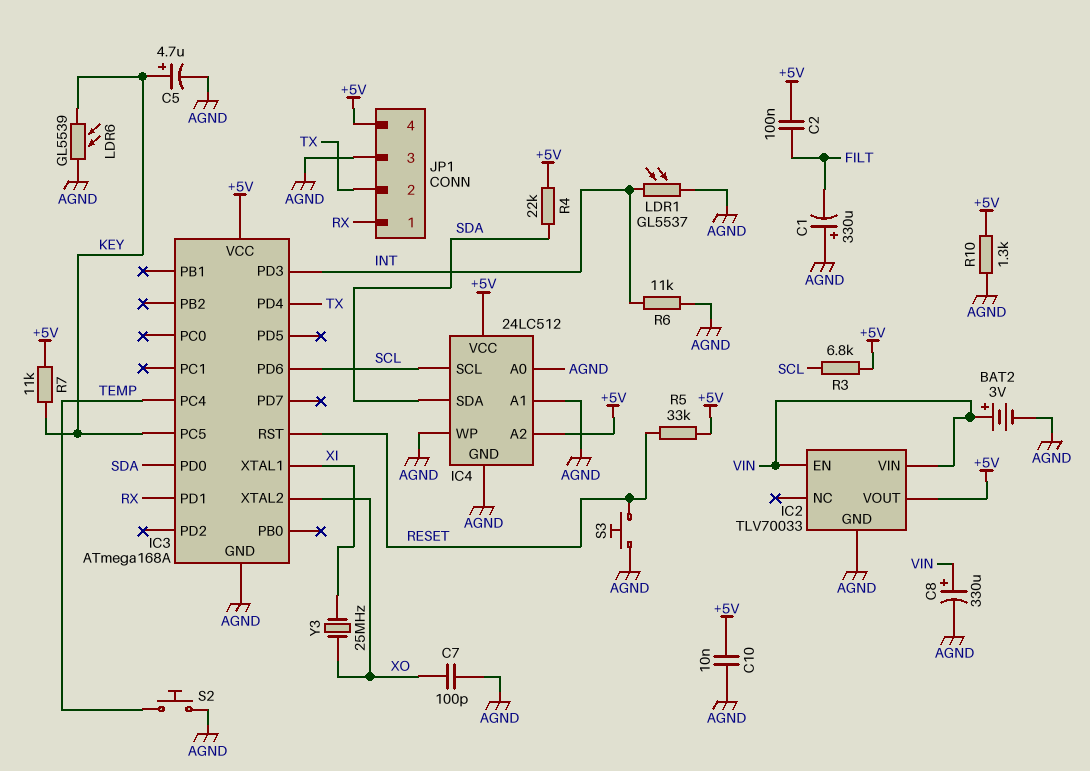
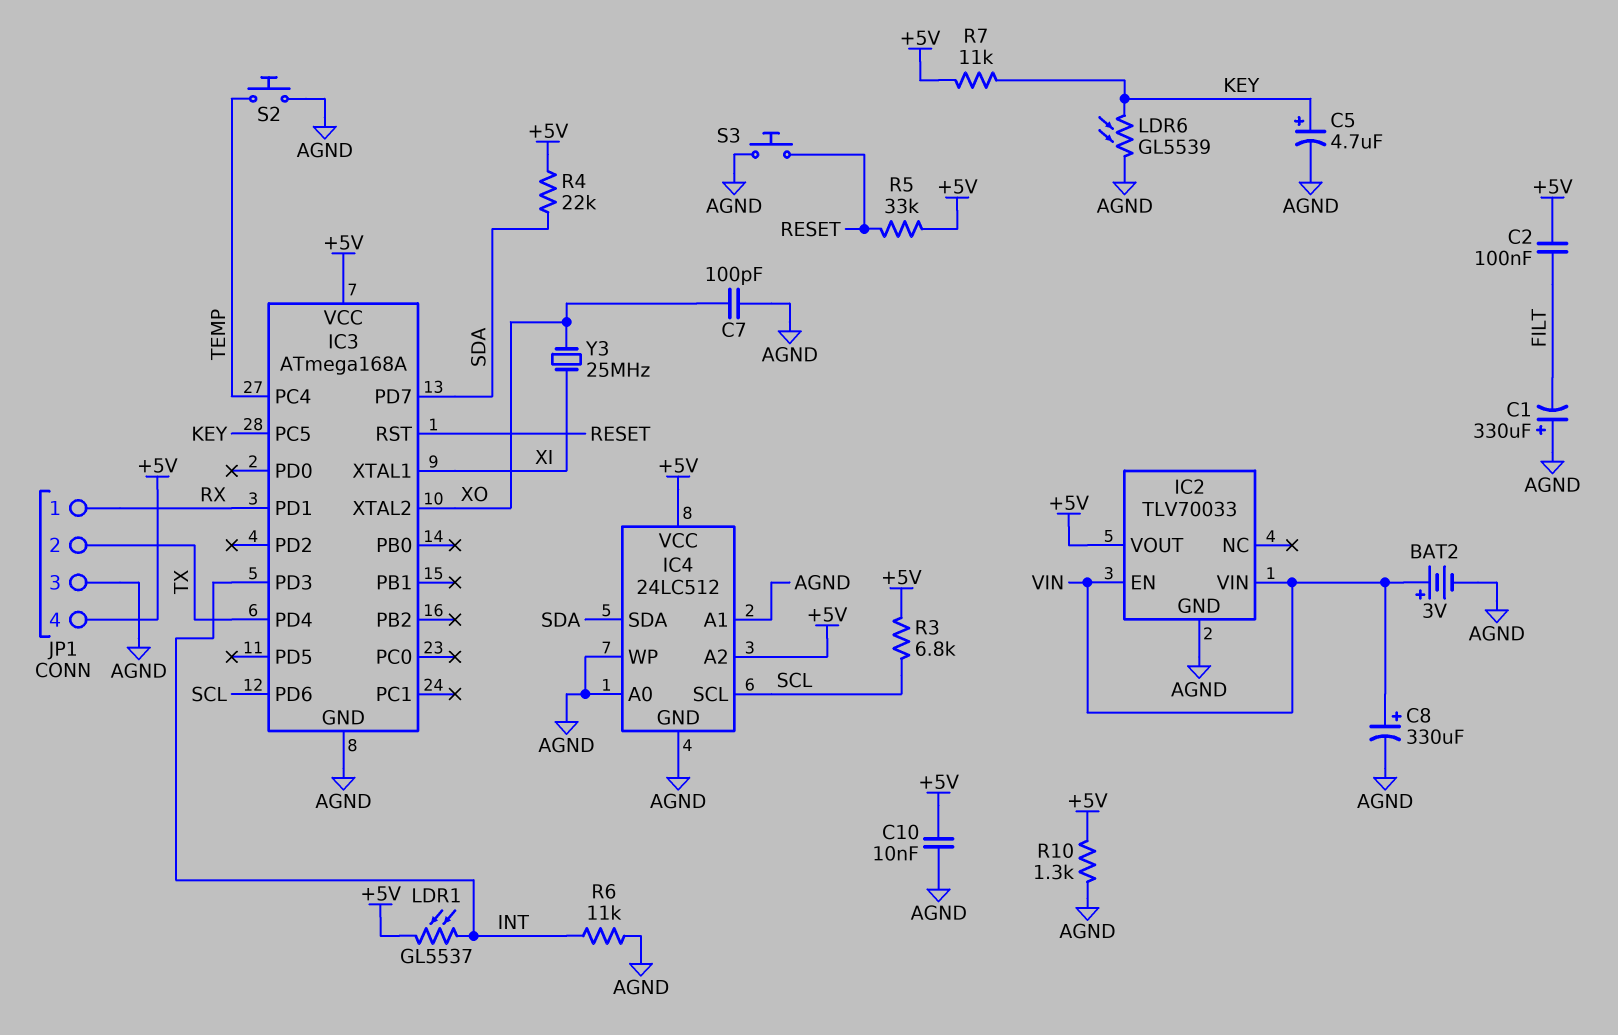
IC3 pin PD0: SDA -> none
IC3 pin PD7: none -> SDA
LDR1: GL5537 (AGND, INT) -> GL5537 (+5V, INT)

